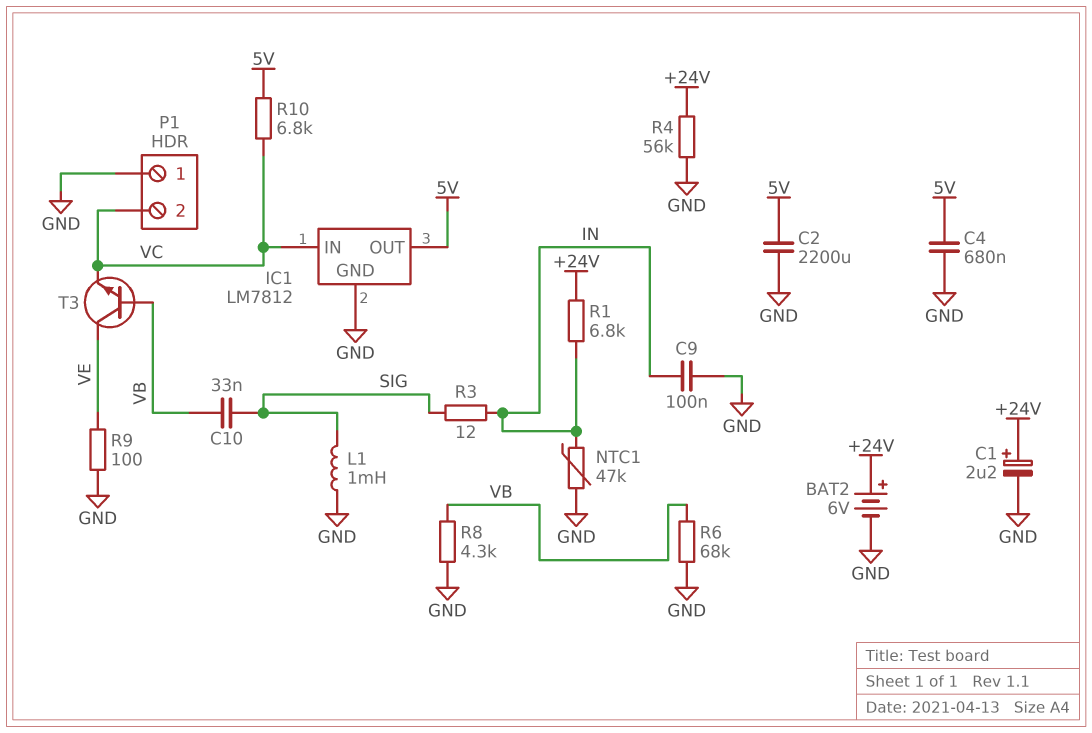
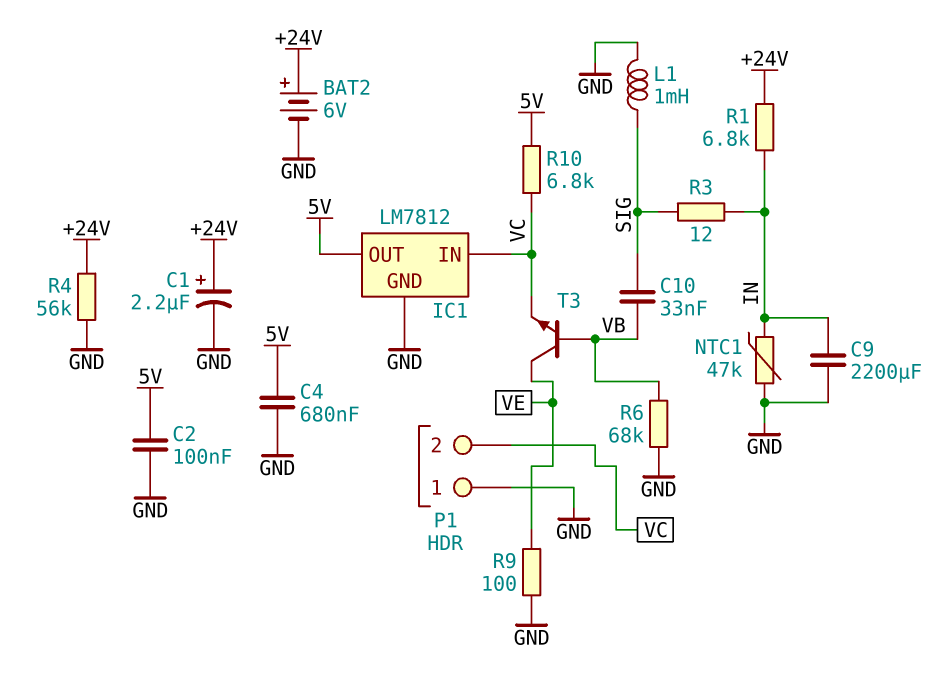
C2: 2200uF (5V, GND) -> 100nF (5V, GND)
C9: 100nF (GND, IN) -> 2200uF (GND, IN)
R8: 4.3k (GND, VB) -> none

